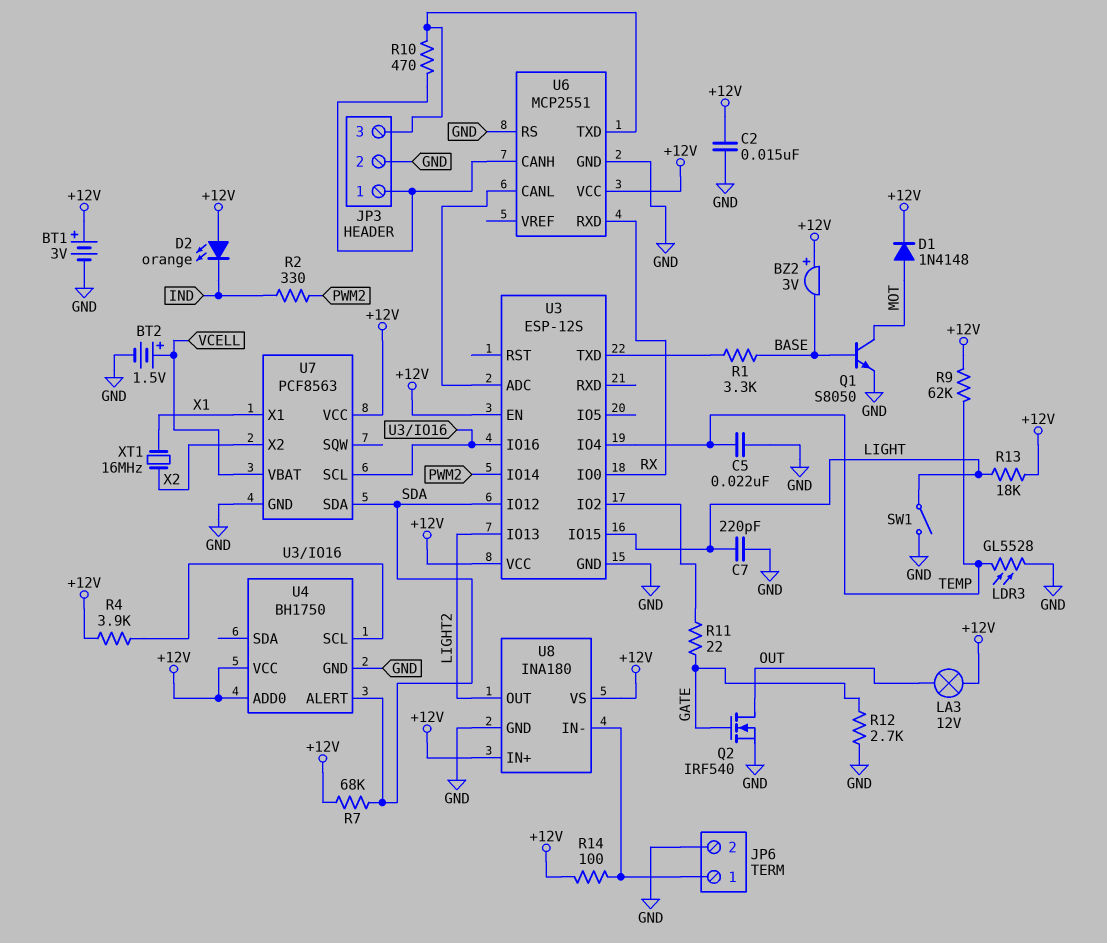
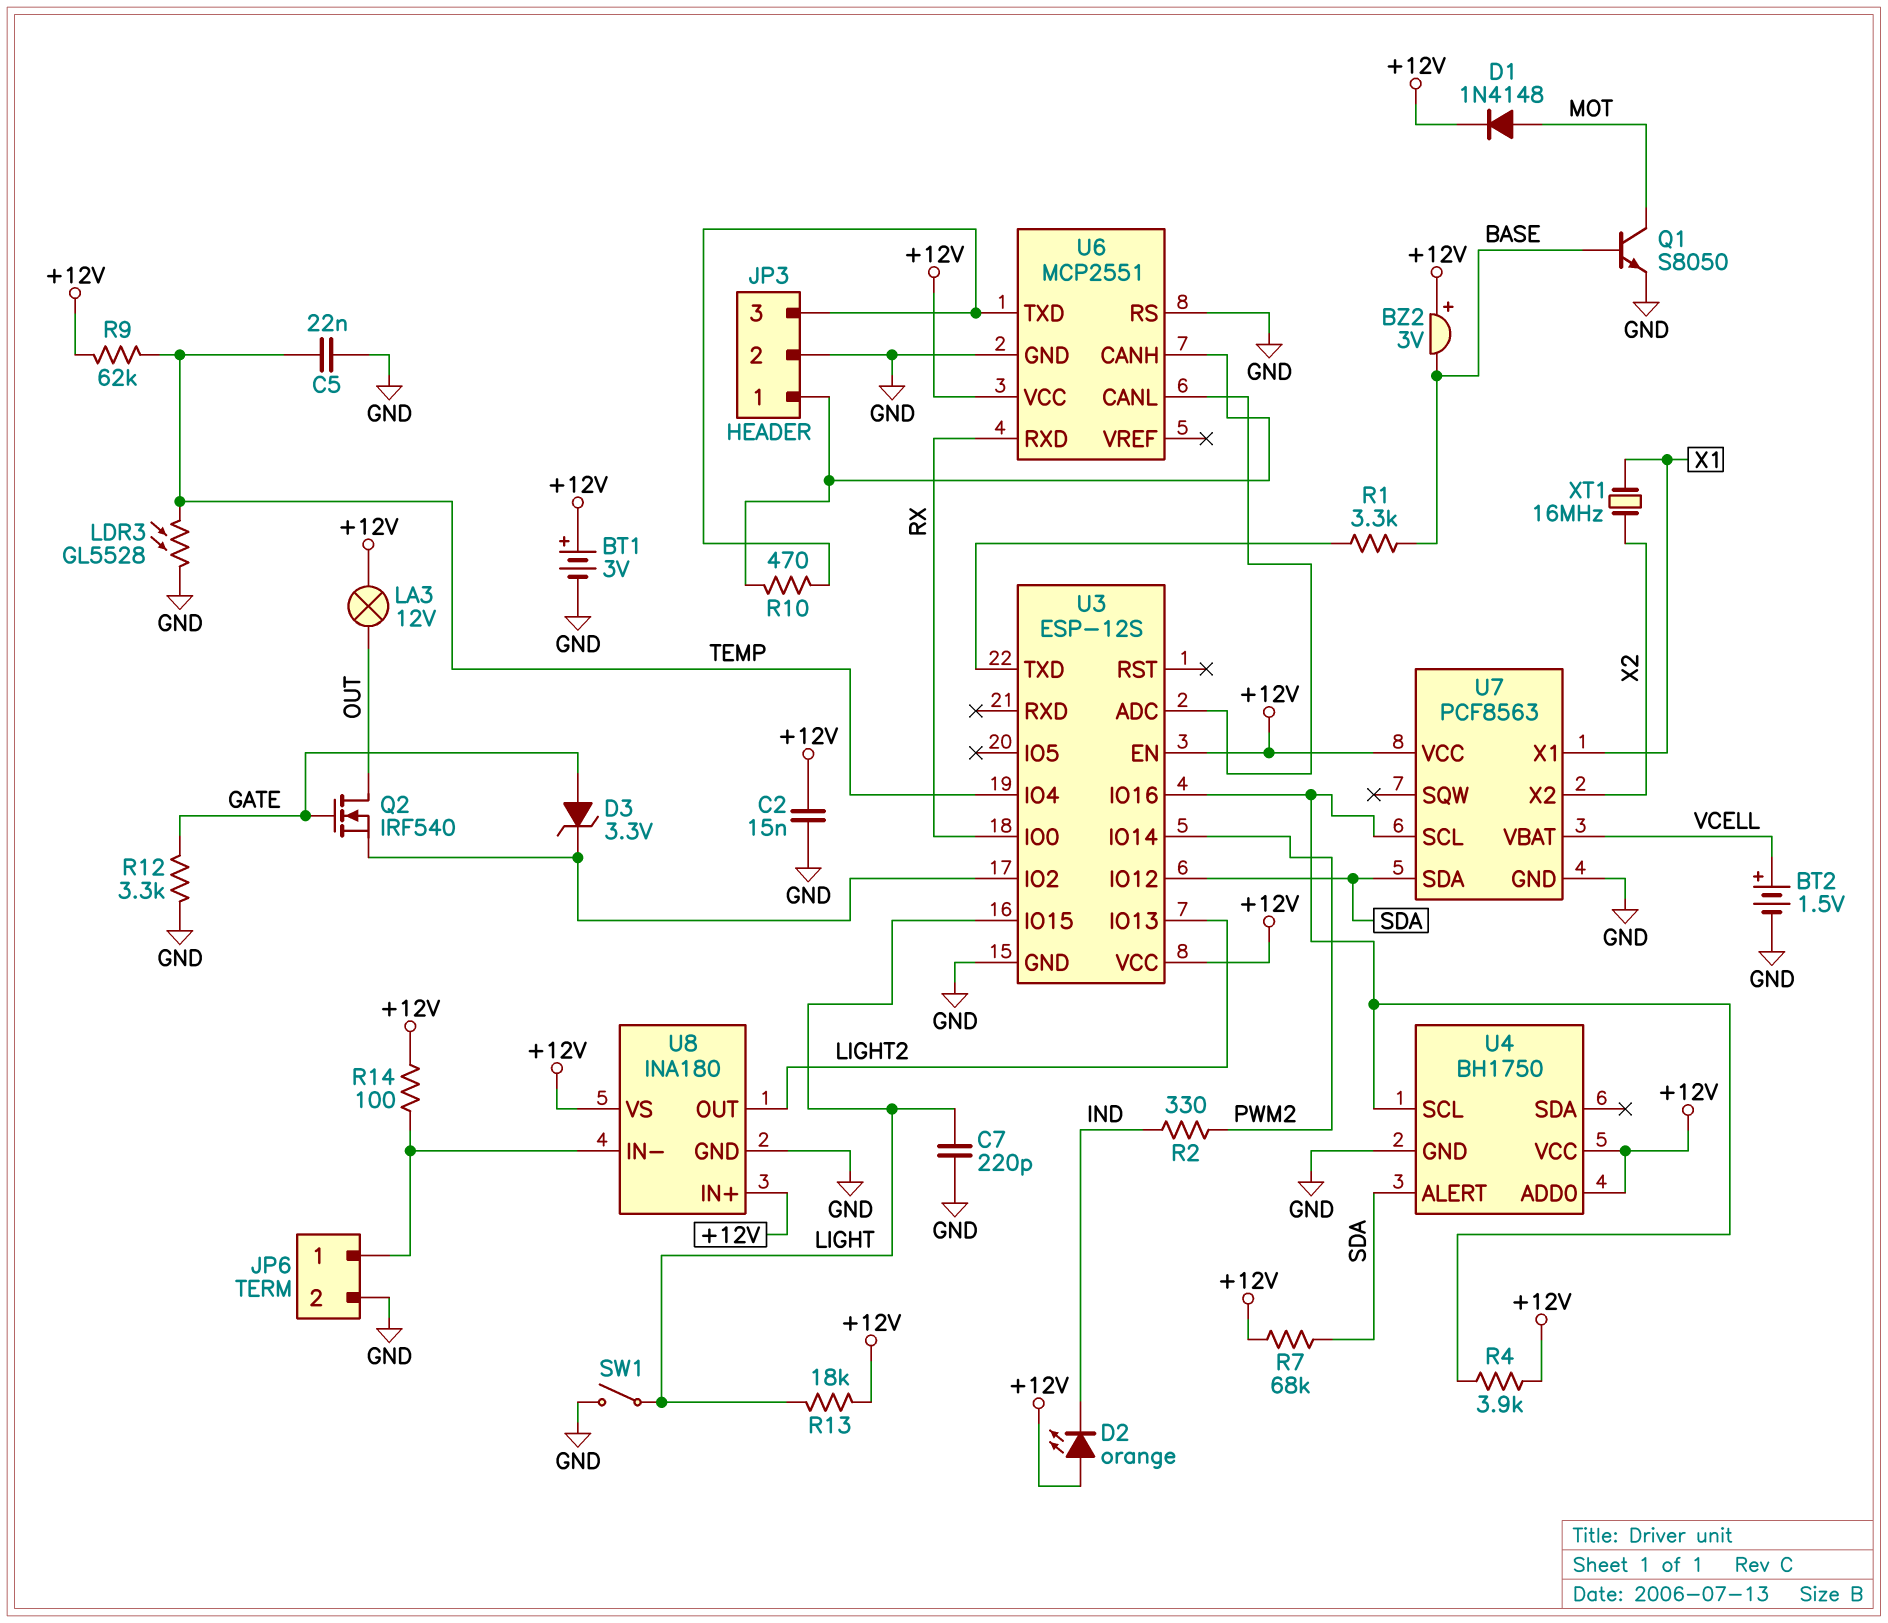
D3: none -> zener 3.3V (A GATE, K U3/IO2)
Q2: NMOS IRF540 (G GATE, D OUT, S GND) -> NMOS IRF540 (G GATE, D OUT, S U3/IO2)
R11: 22 (GATE, U3/IO2) -> none
R12: 2.7k (GATE, GND) -> 3.3k (GATE, GND)

